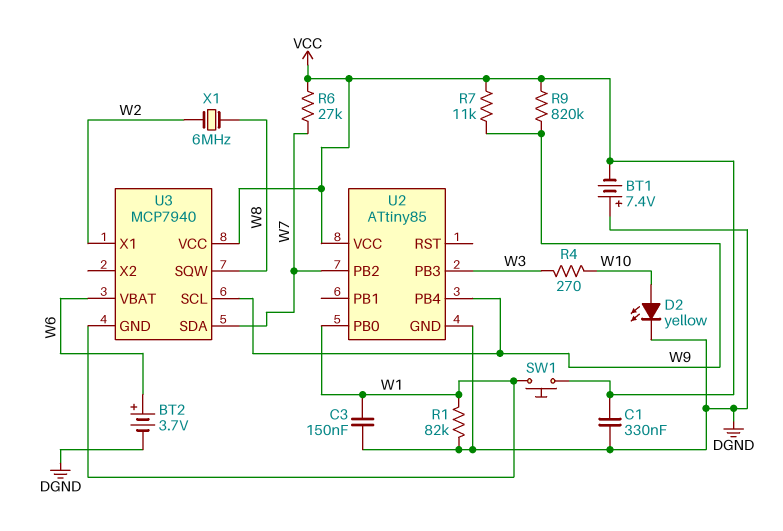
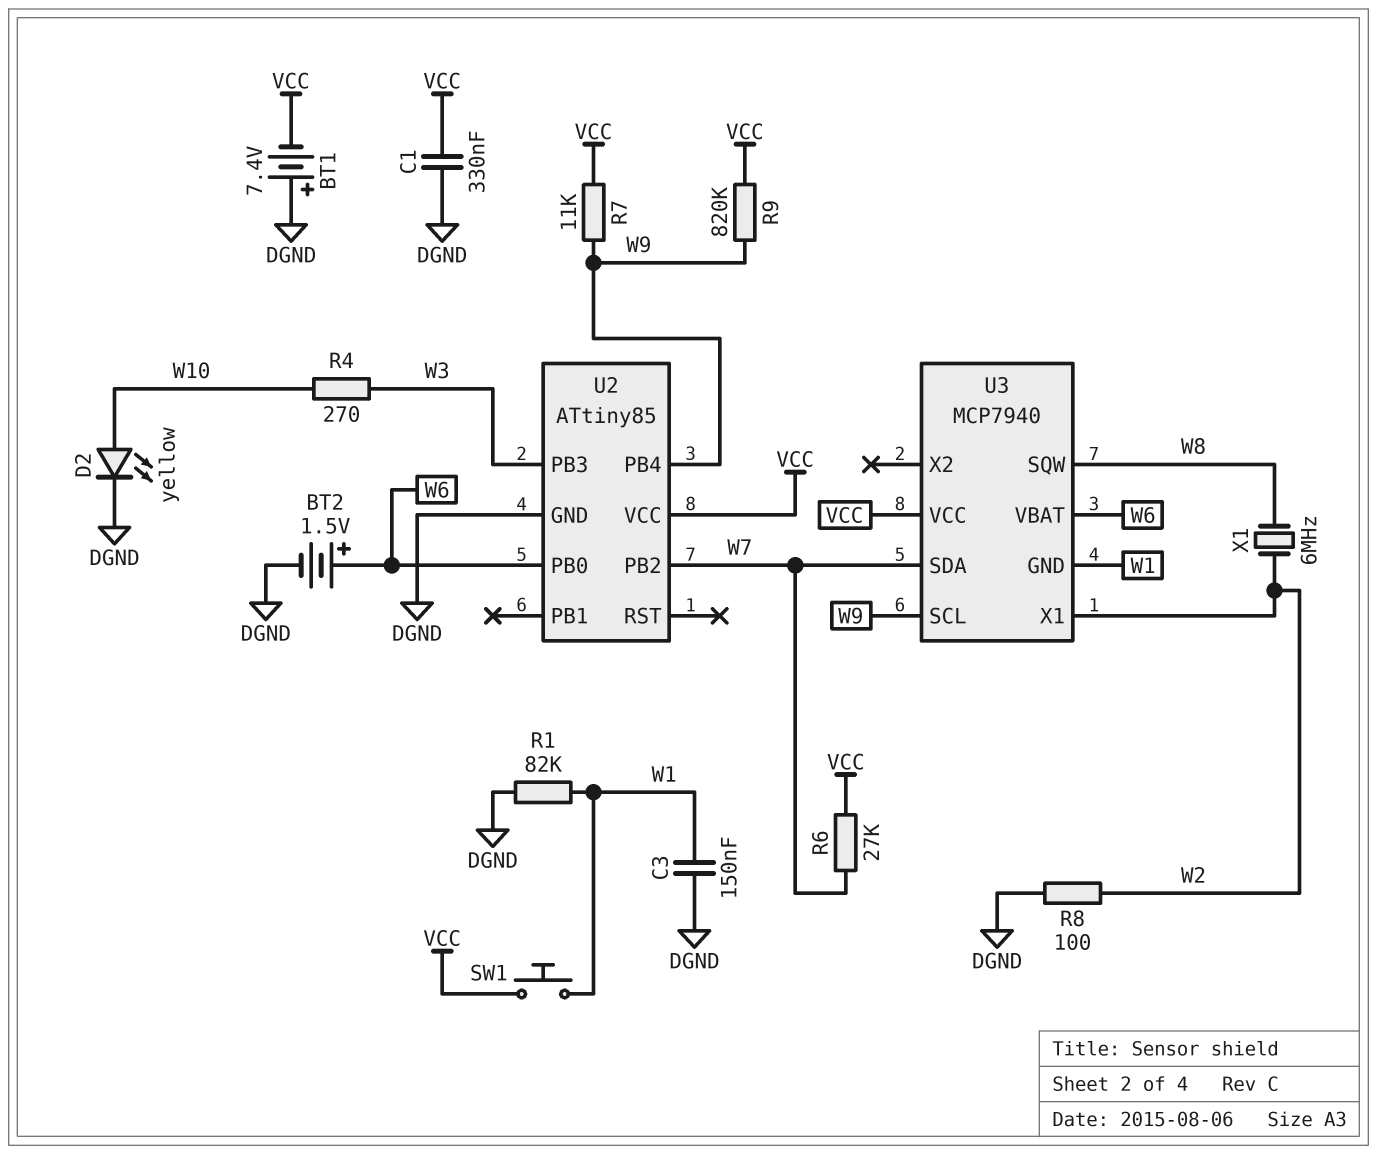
BT2: 3.7V (plus W6, minus DGND) -> 1.5V (plus W6, minus DGND)
R8: none -> 100 (DGND, W2)
U2 pin PB0: W1 -> W6

